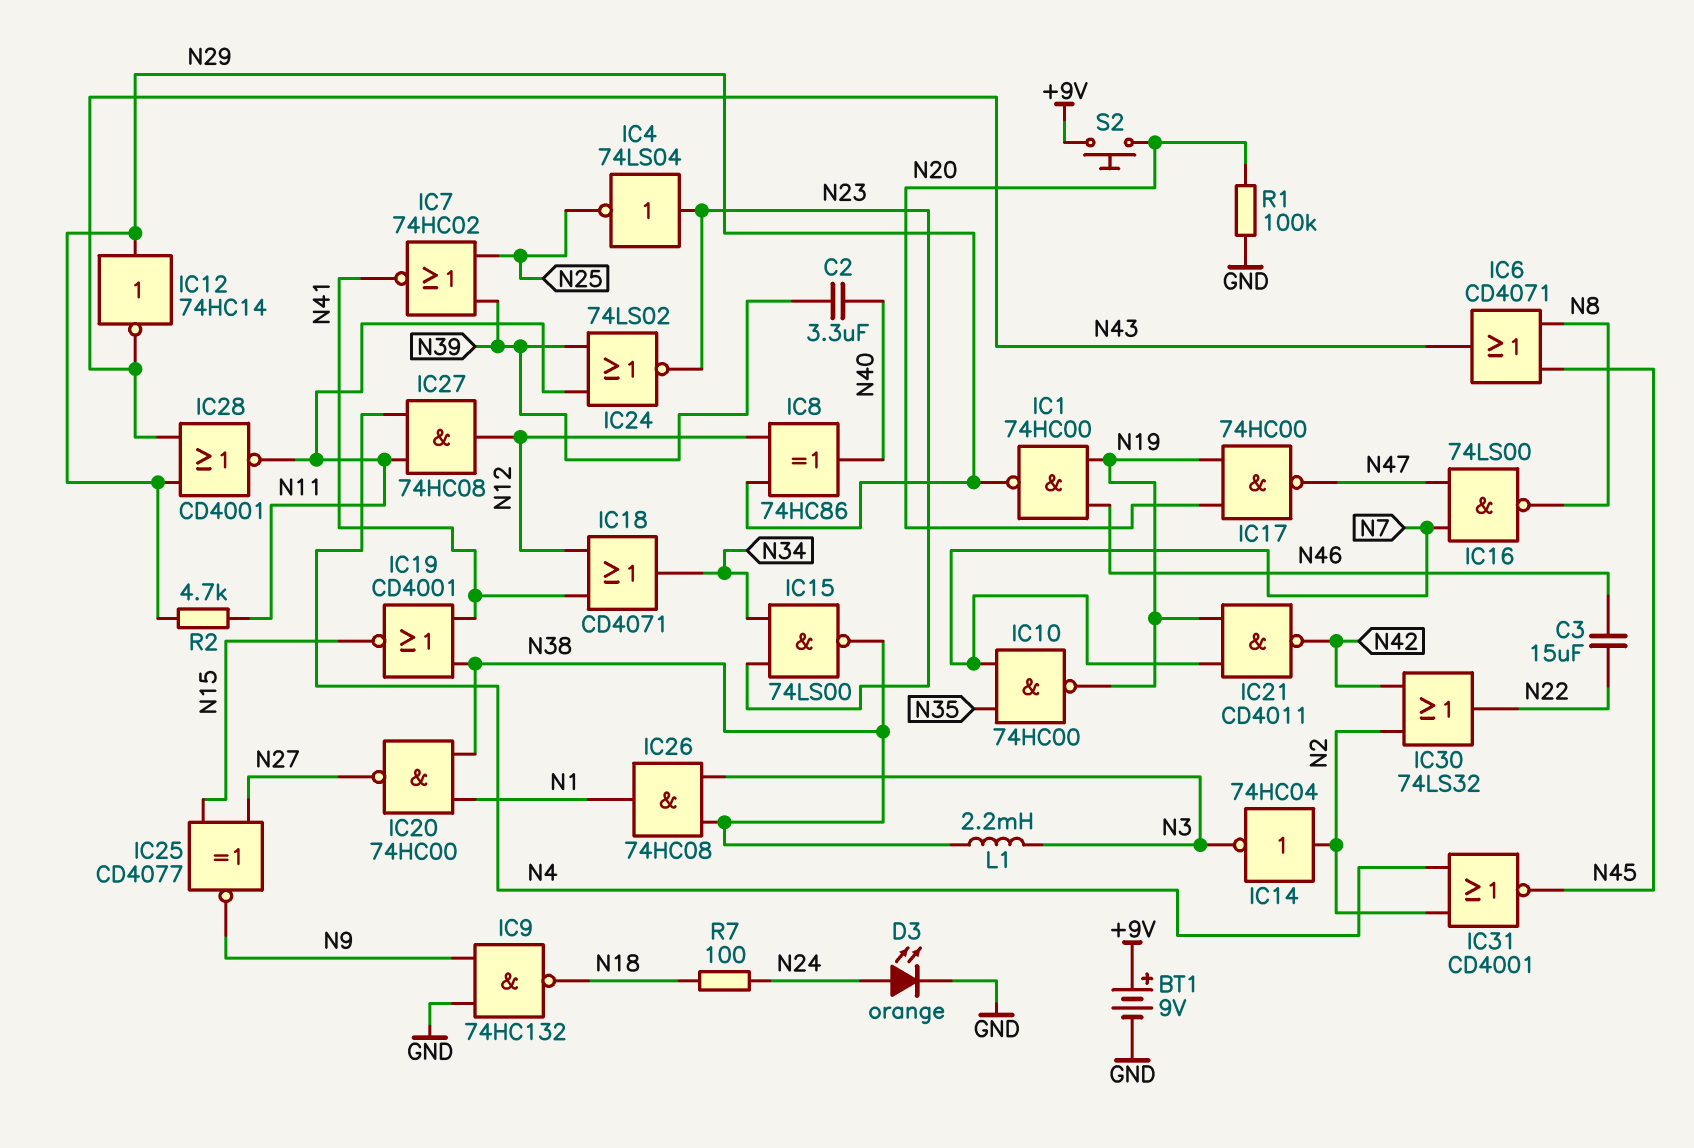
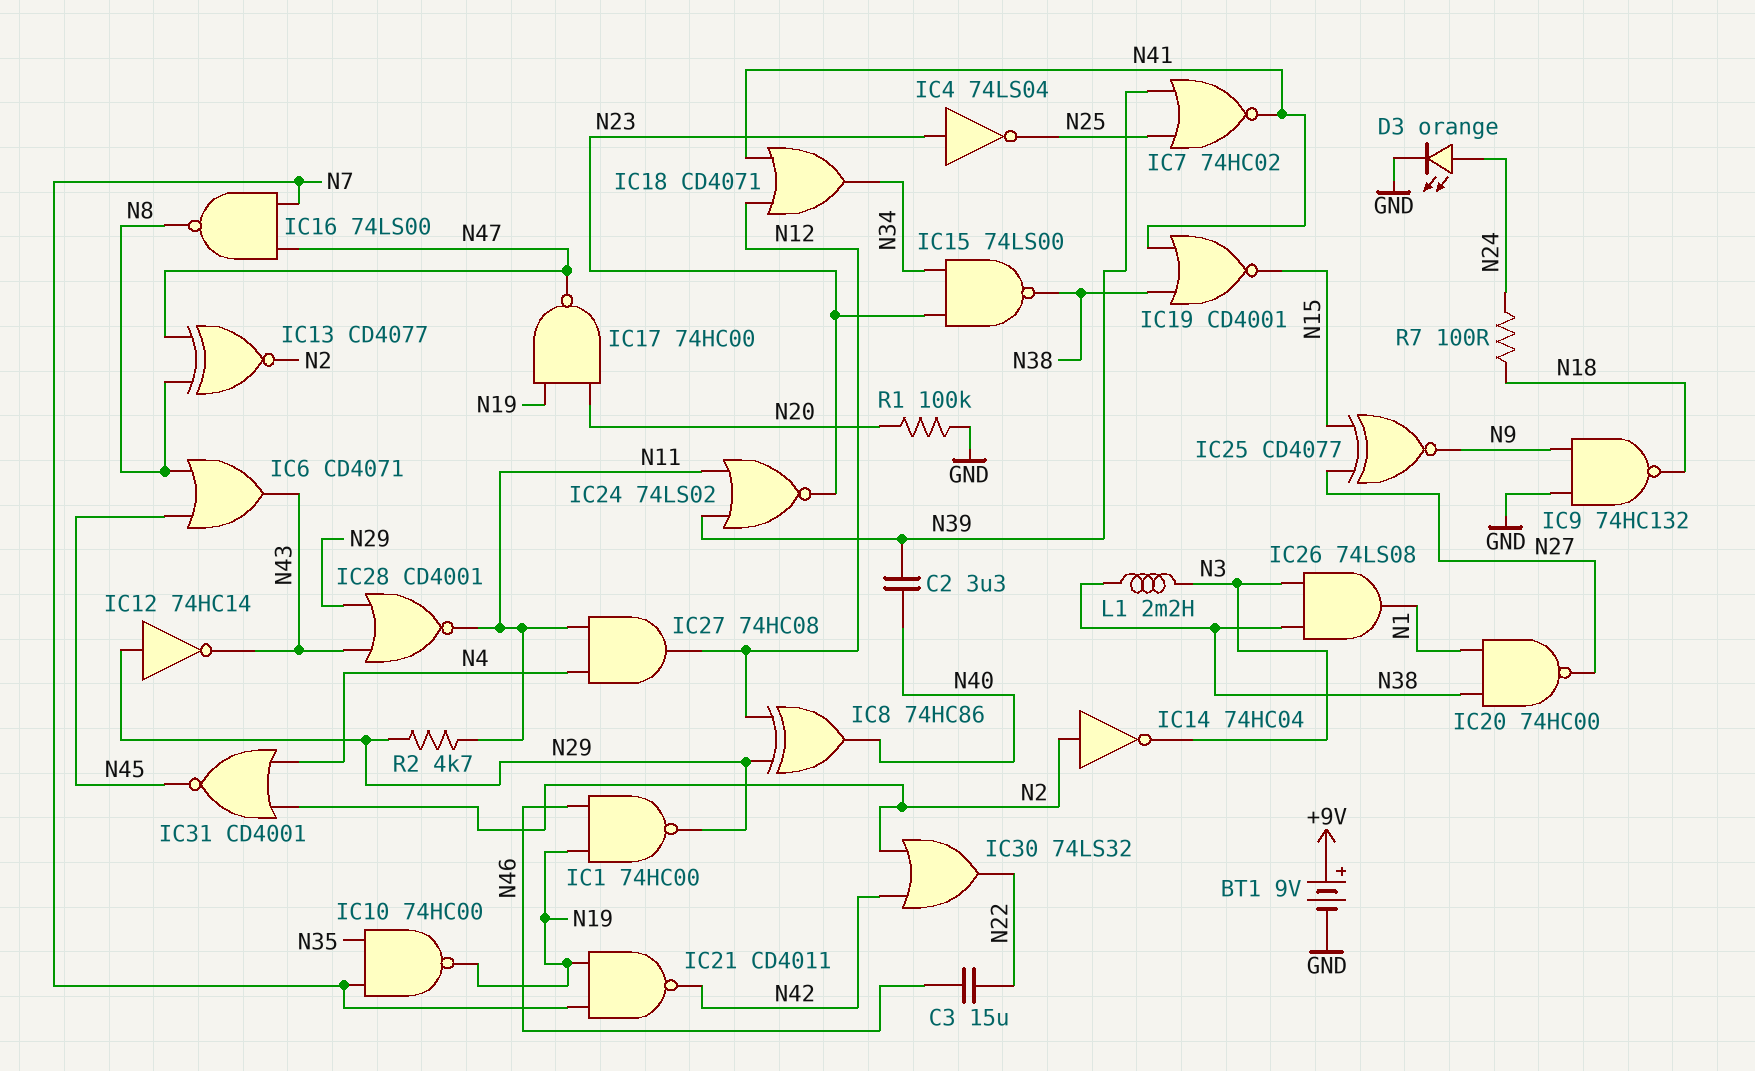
IC13: none -> XNOR CD4077 (in N8, in N47, out N2)
IC26: AND 74HC08 (in N3, in N38, out N1) -> AND 74LS08 (in N3, in N38, out N1)
S2: button (+9V, N20) -> none

